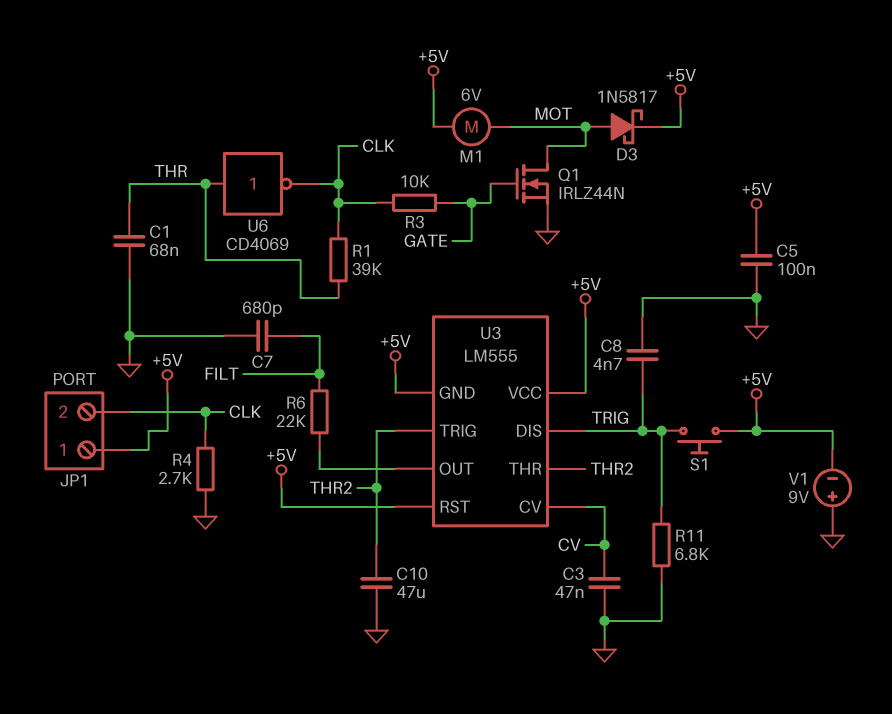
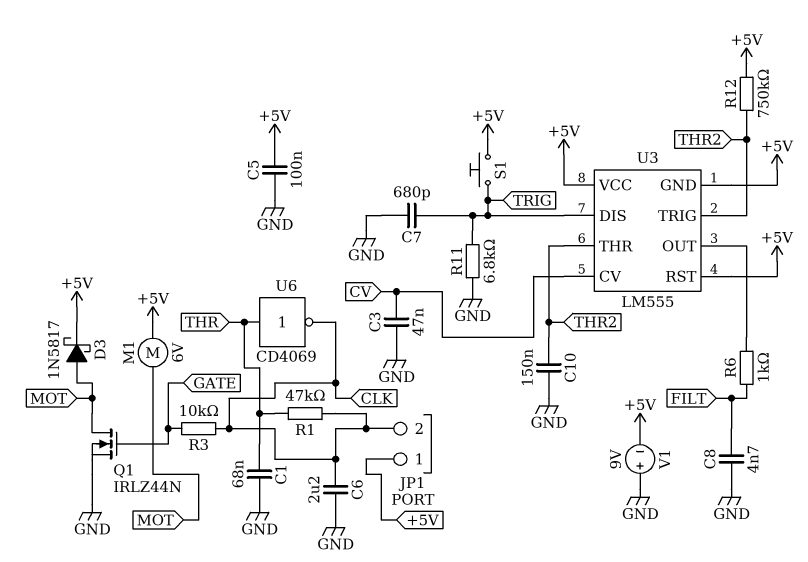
C6: none -> 2.2uF (CLK, GND)
C7: 680pF (FILT, GND) -> 680pF (GND, TRIG)
C8: 4.7nF (GND, TRIG) -> 4.7nF (FILT, GND)
C10: 47uF (GND, THR2) -> 150nF (GND, THR2)
R1: 39k (CLK, THR) -> 47k (CLK, THR)
R4: 2.7k (CLK, GND) -> none
R6: 22k (FILT, U3/OUT) -> 1k (FILT, U3/OUT)
R12: none -> 750k (+5V, THR2)

